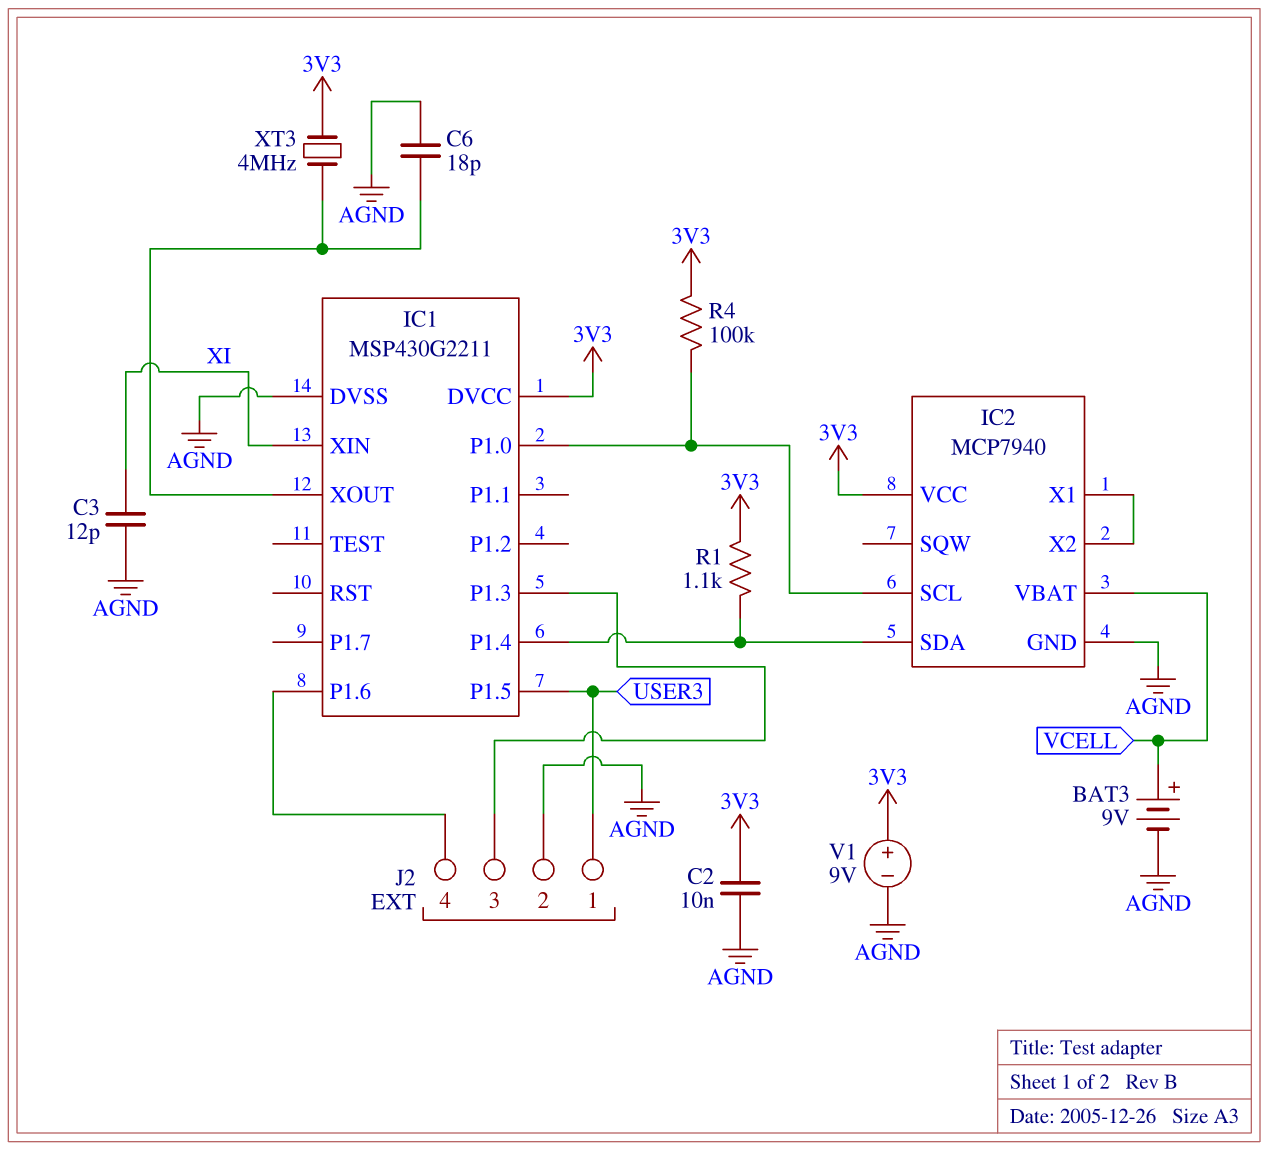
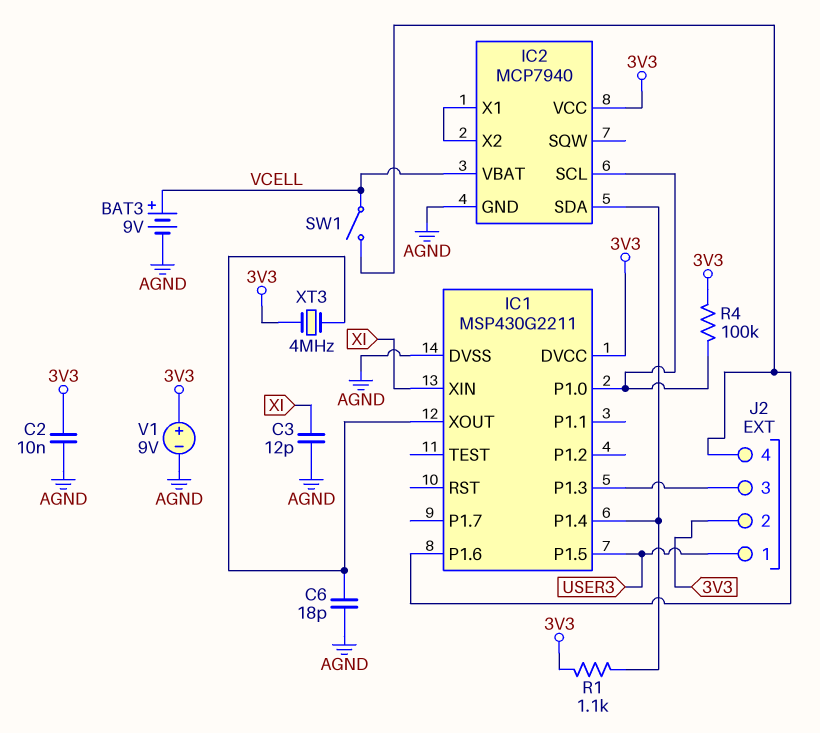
J2 pin 2: AGND -> 3V3
SW1: none -> switch (IC1/P1.6, VCELL)

